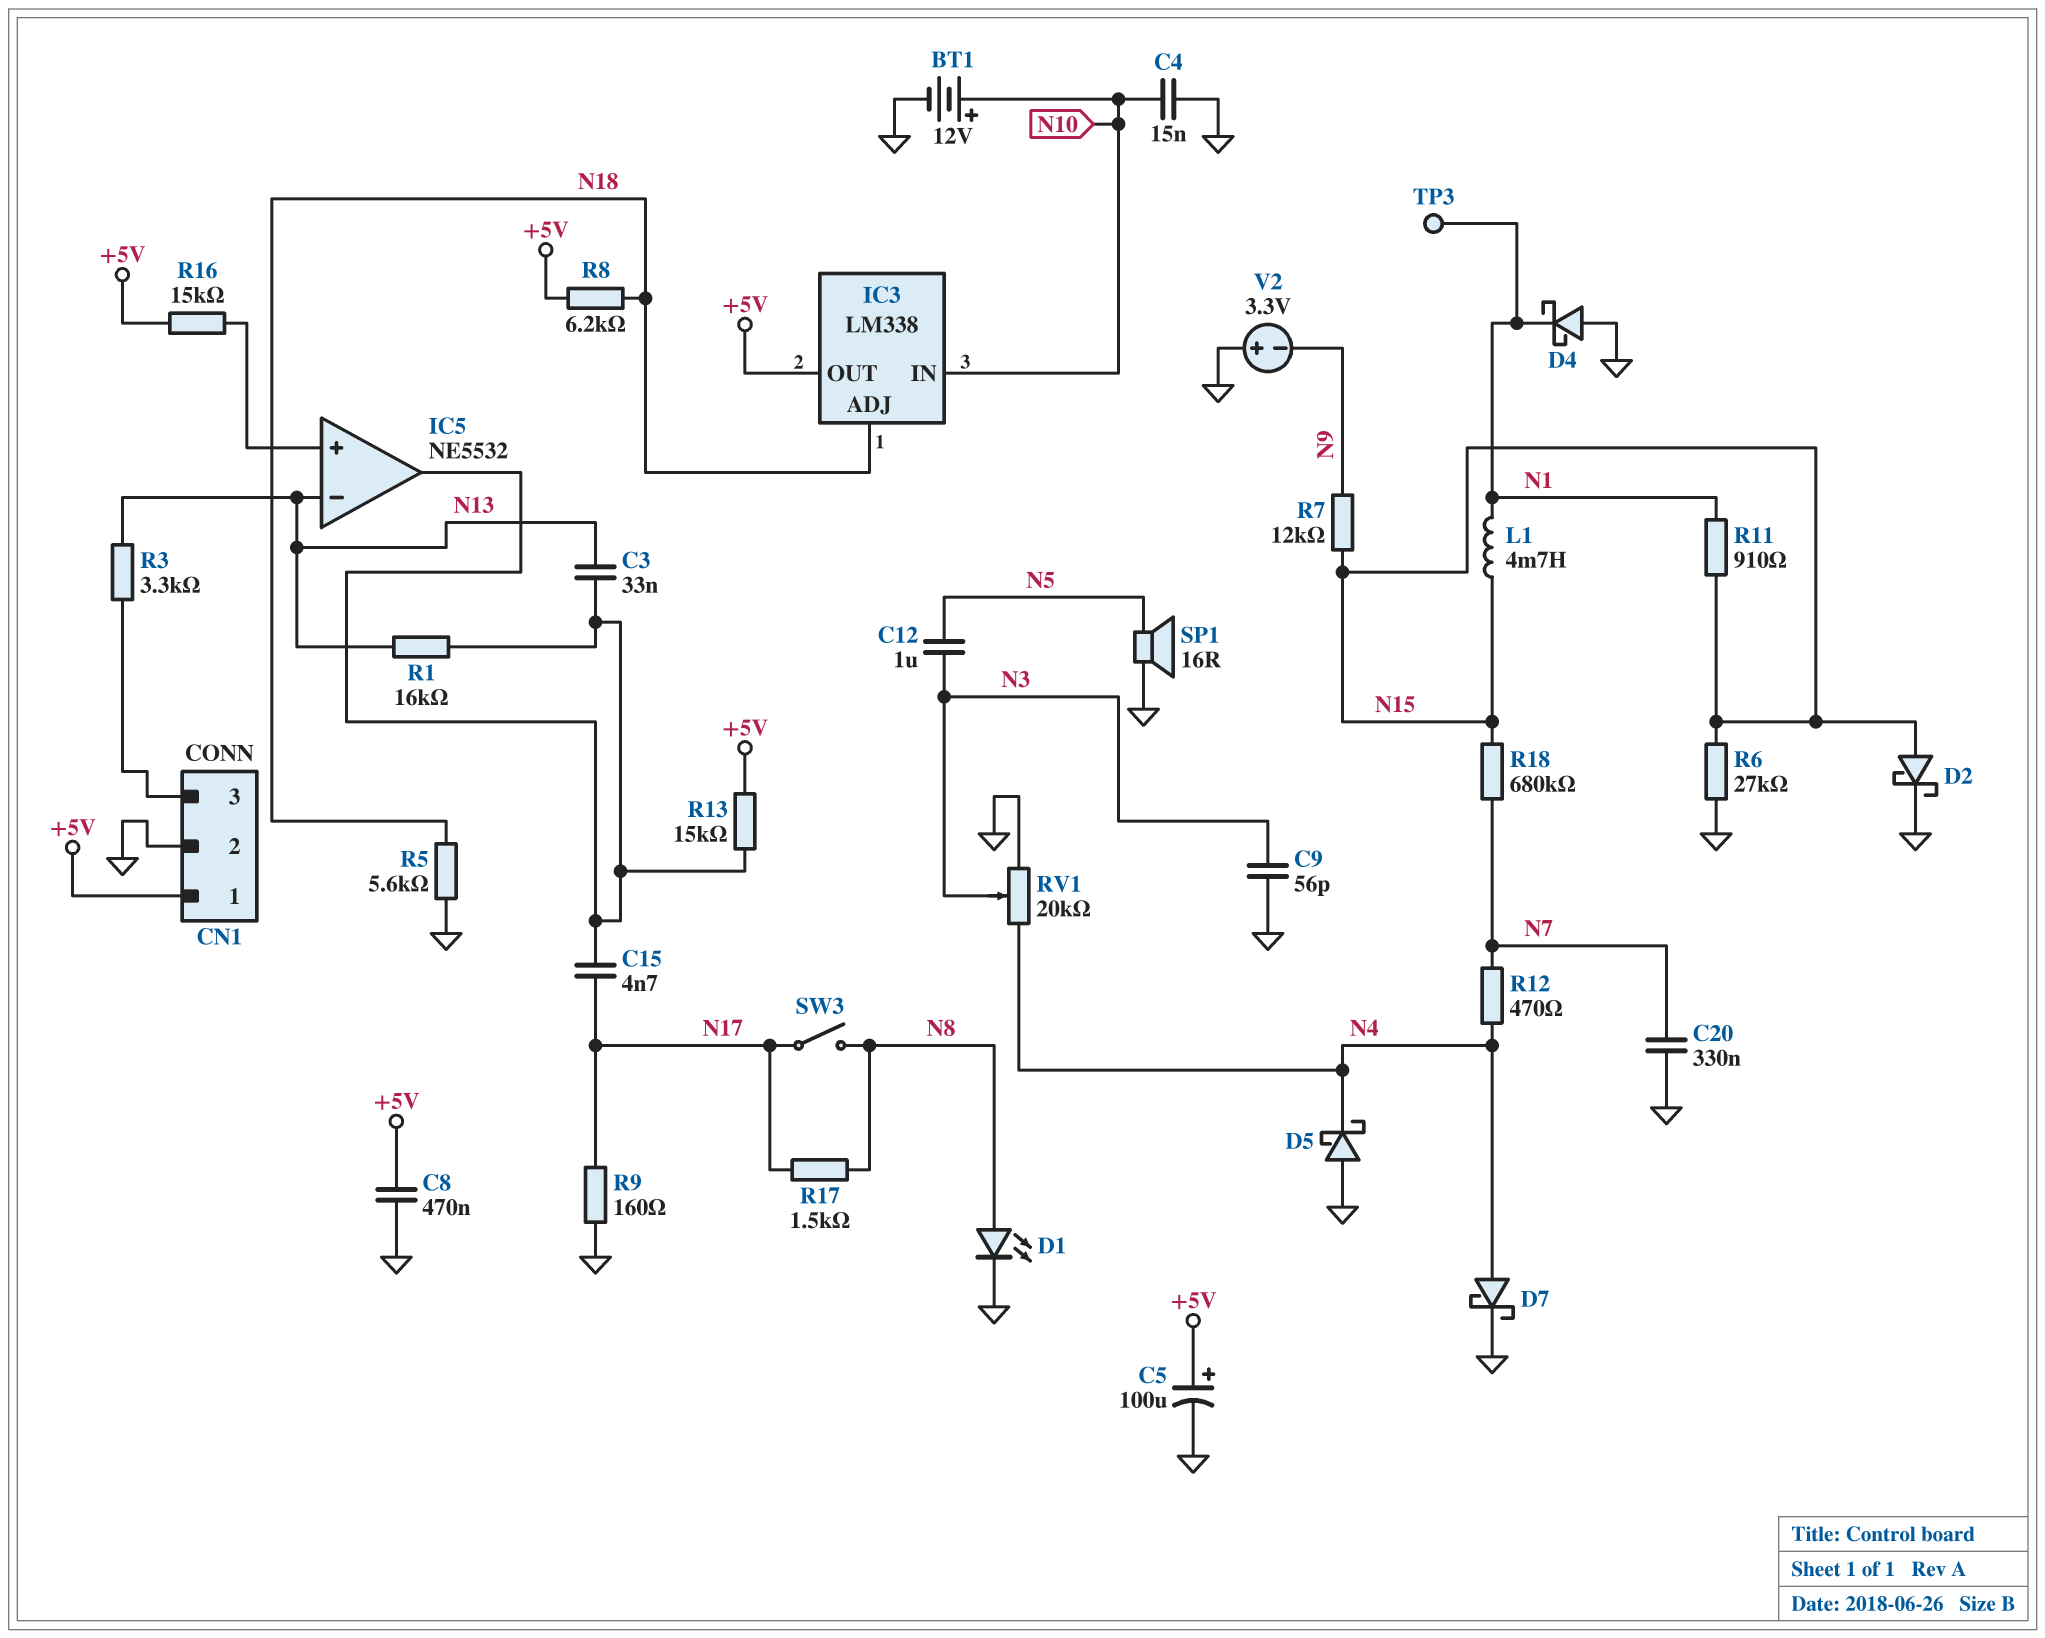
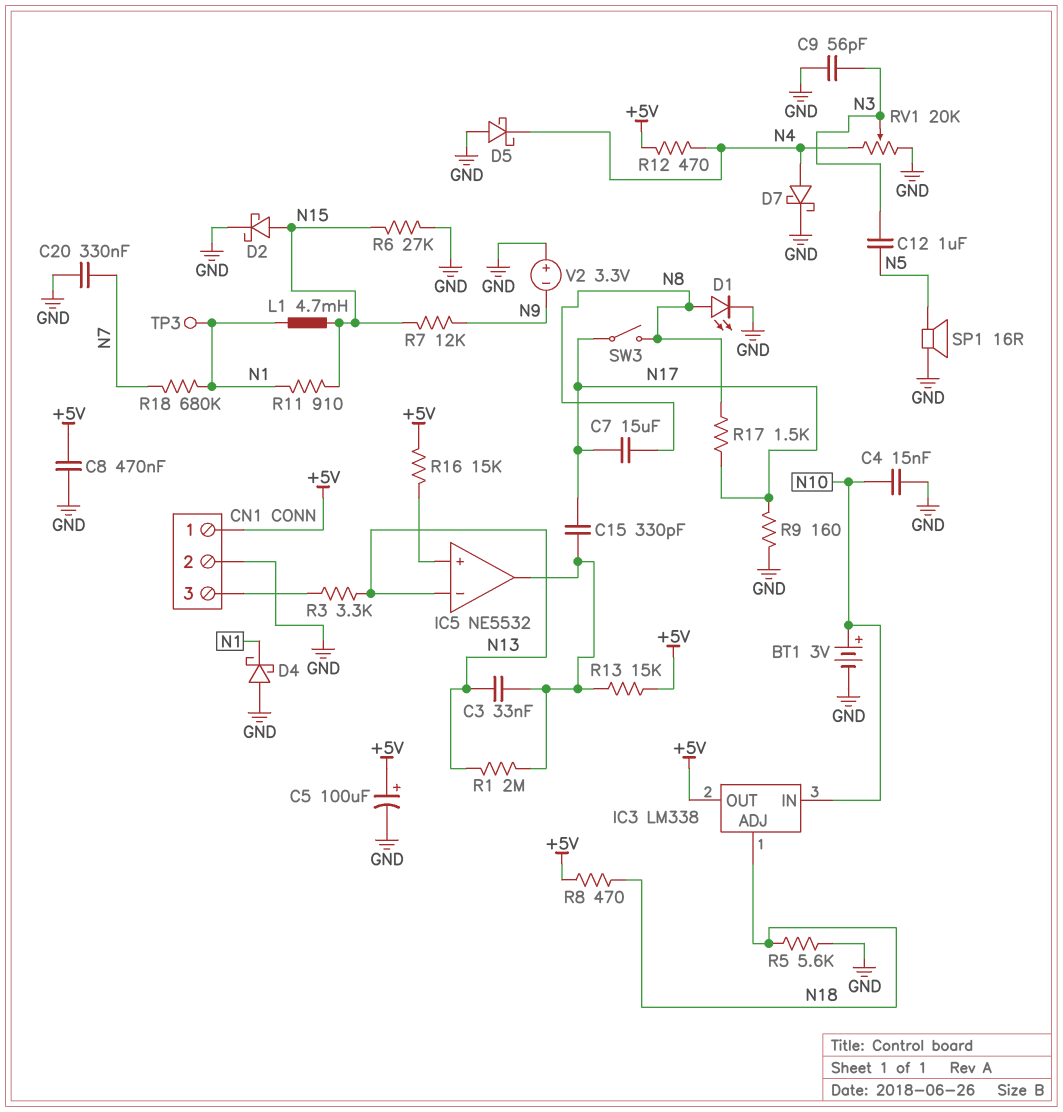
BT1: 12V (plus N10, minus GND) -> 3V (plus N10, minus GND)
C7: none -> 15uF (N8, N17)
C15: 4.7nF (IC5/out, N17) -> 330pF (IC5/out, N17)
R1: 16k (IC5/out, N13) -> 2M (IC5/out, N13)
R8: 6.2k (+5V, N18) -> 470 (+5V, N18)
R12: 470 (N4, N7) -> 470 (+5V, N4)
R18: 680k (N7, N15) -> 680k (N1, N7)

